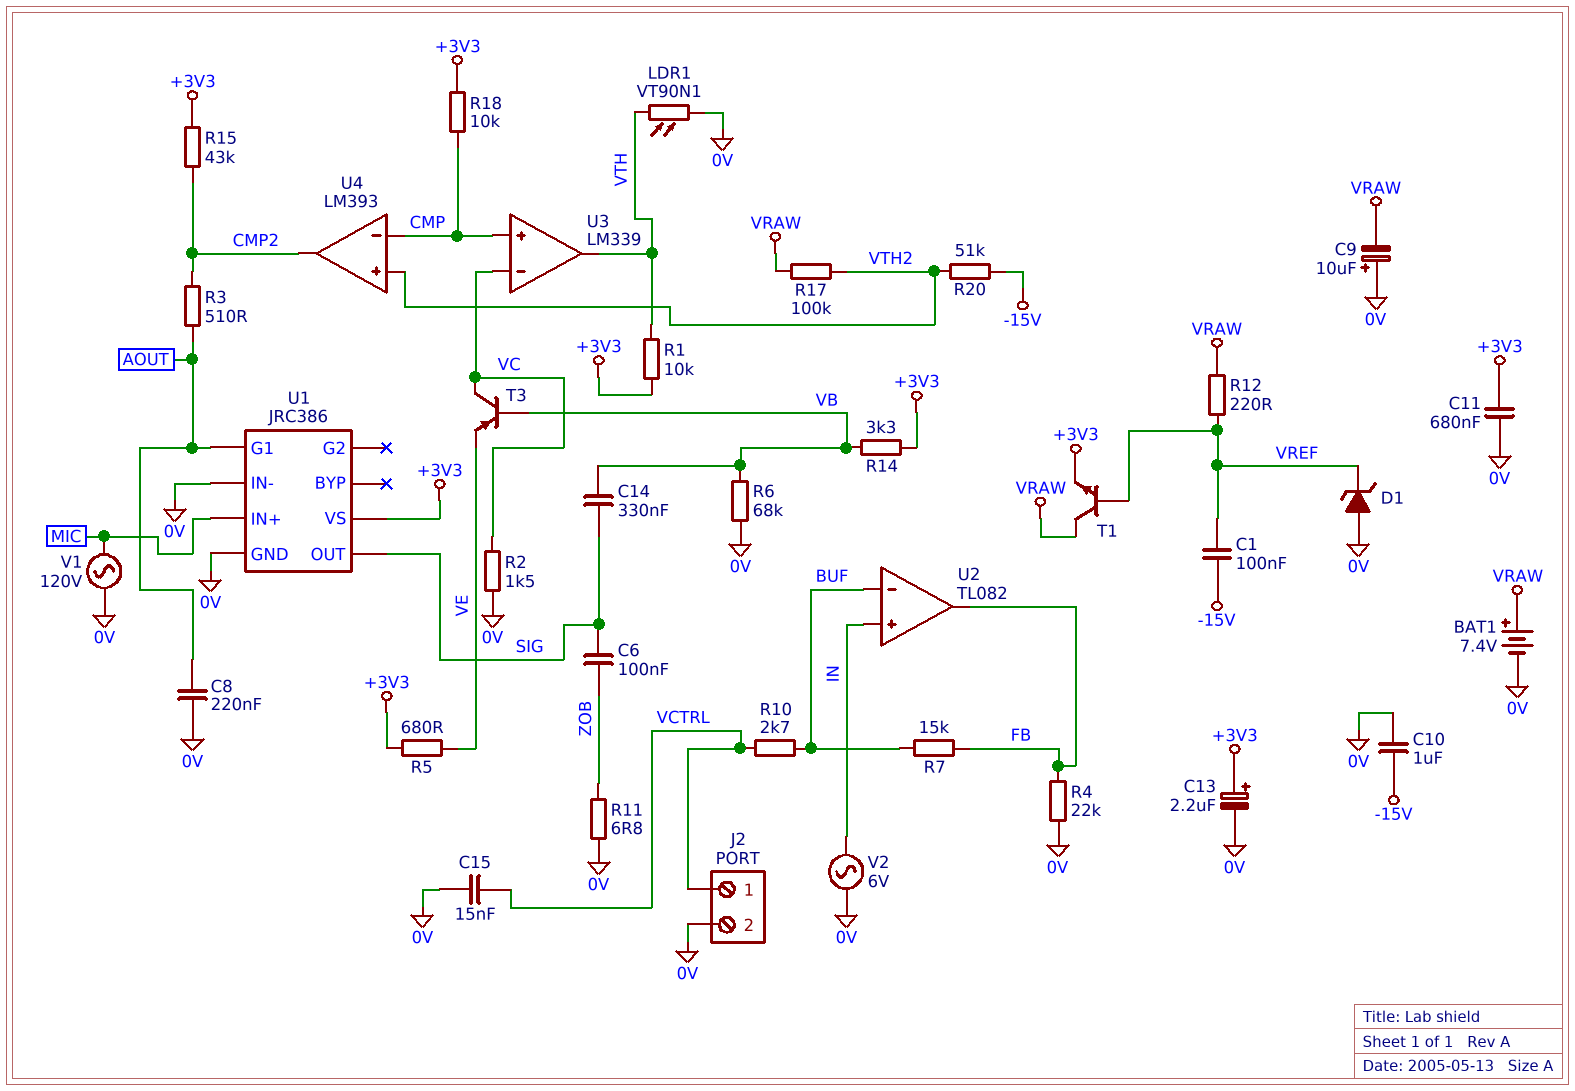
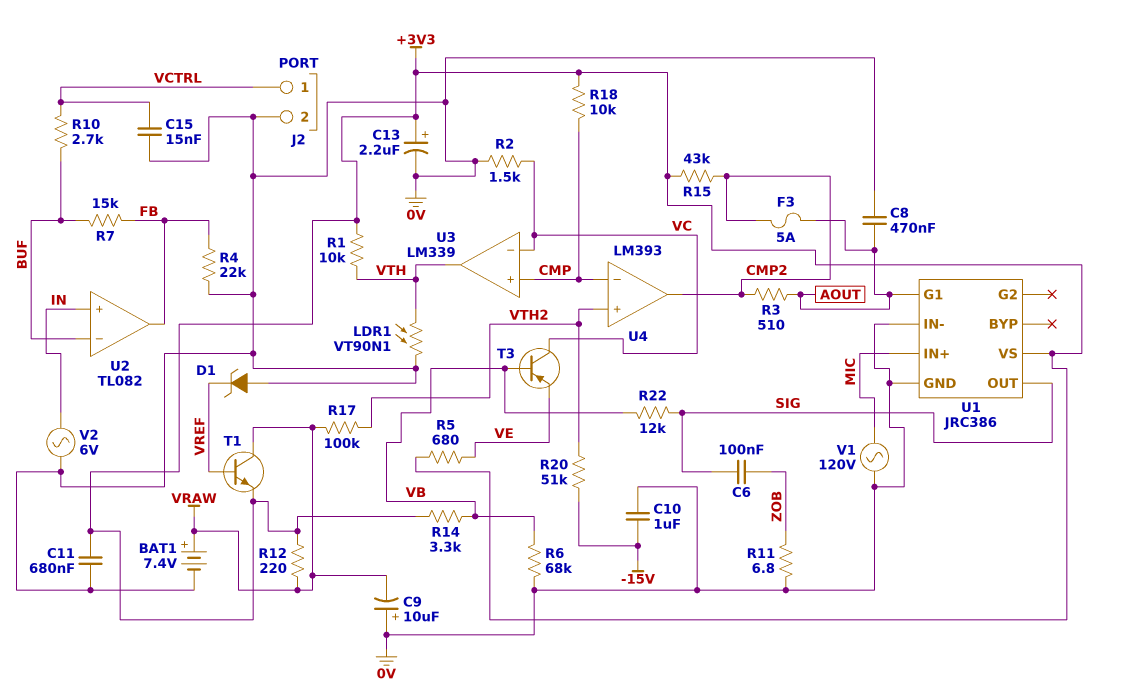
C1: 100nF (-15V, VREF) -> none
C8: 220nF (0V, AOUT) -> 470nF (0V, AOUT)
C14: 330nF (SIG, VB) -> none
F3: none -> 5A (AOUT, CMP2)
R12: 220 (VRAW, VREF) -> 220 (+3V3, VRAW)
R22: none -> 12k (SIG, VB)

